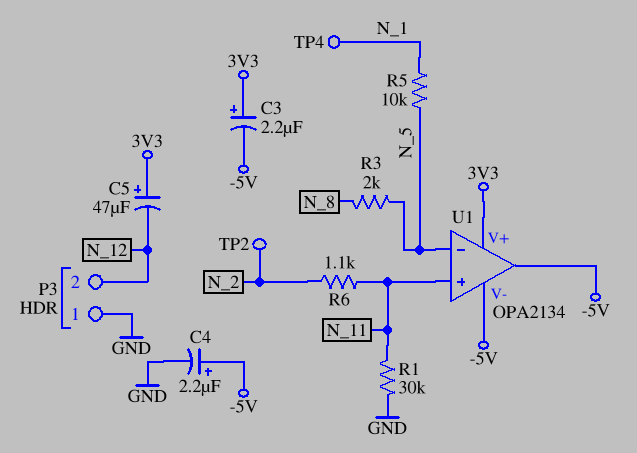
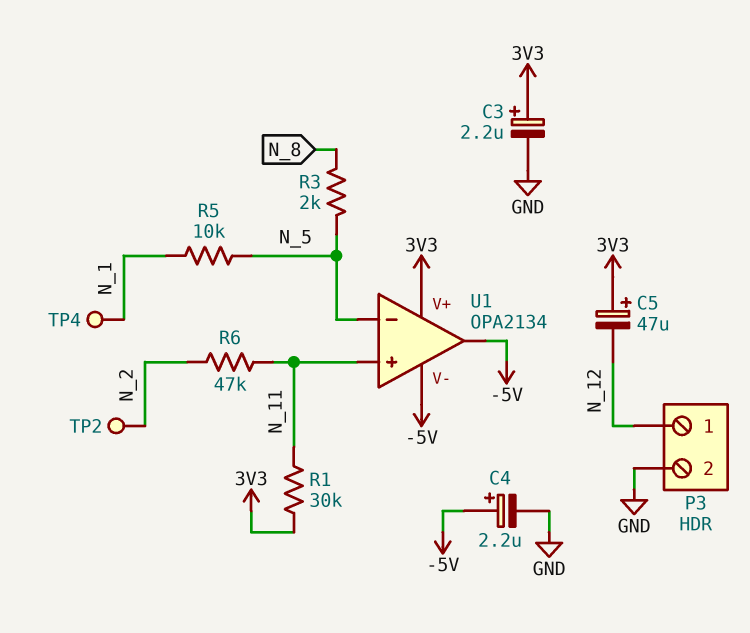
C3: 2.2uF (plus 3V3, minus -5V) -> 2.2uF (plus 3V3, minus GND)
P3 pin 1: GND -> N_12
P3 pin 2: N_12 -> GND
R1: 30k (GND, N_11) -> 30k (3V3, N_11)
R6: 1.1k (N_2, N_11) -> 47k (N_2, N_11)

